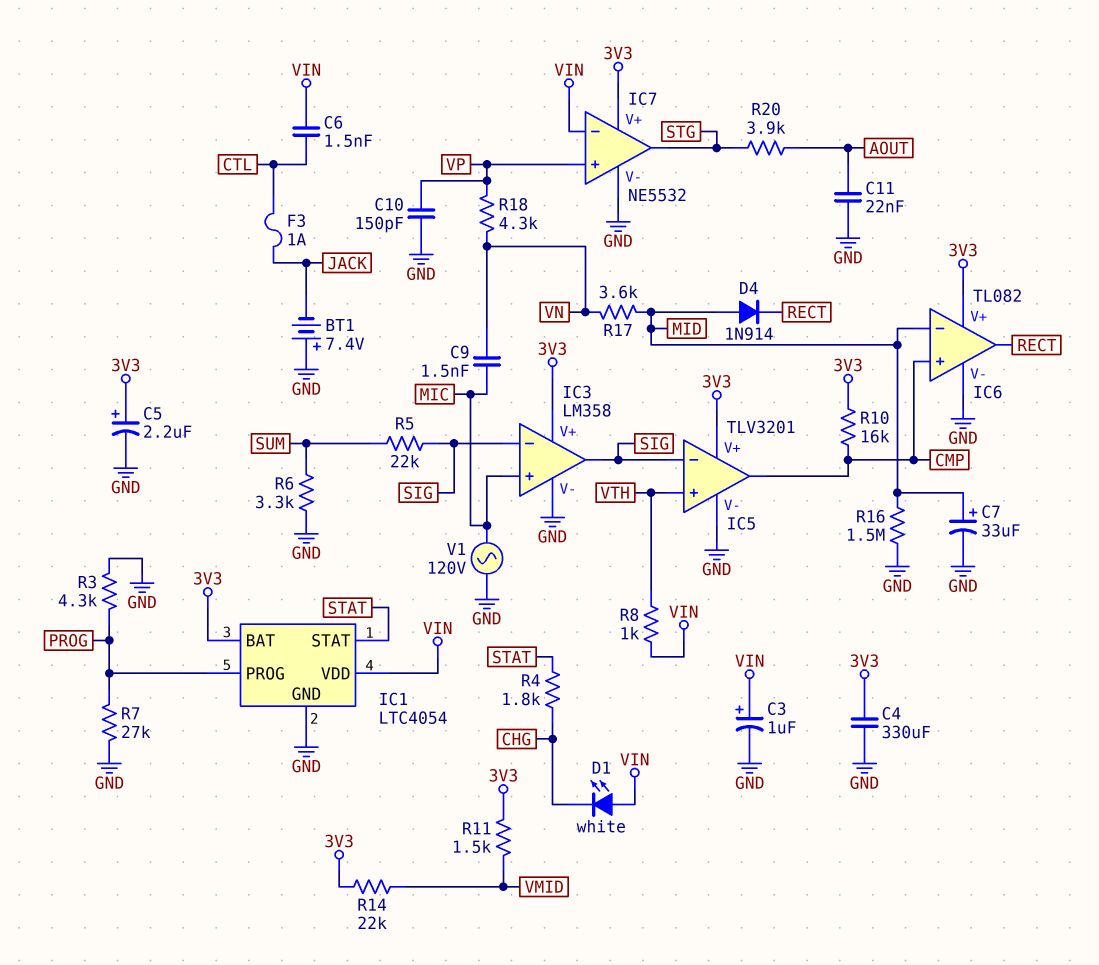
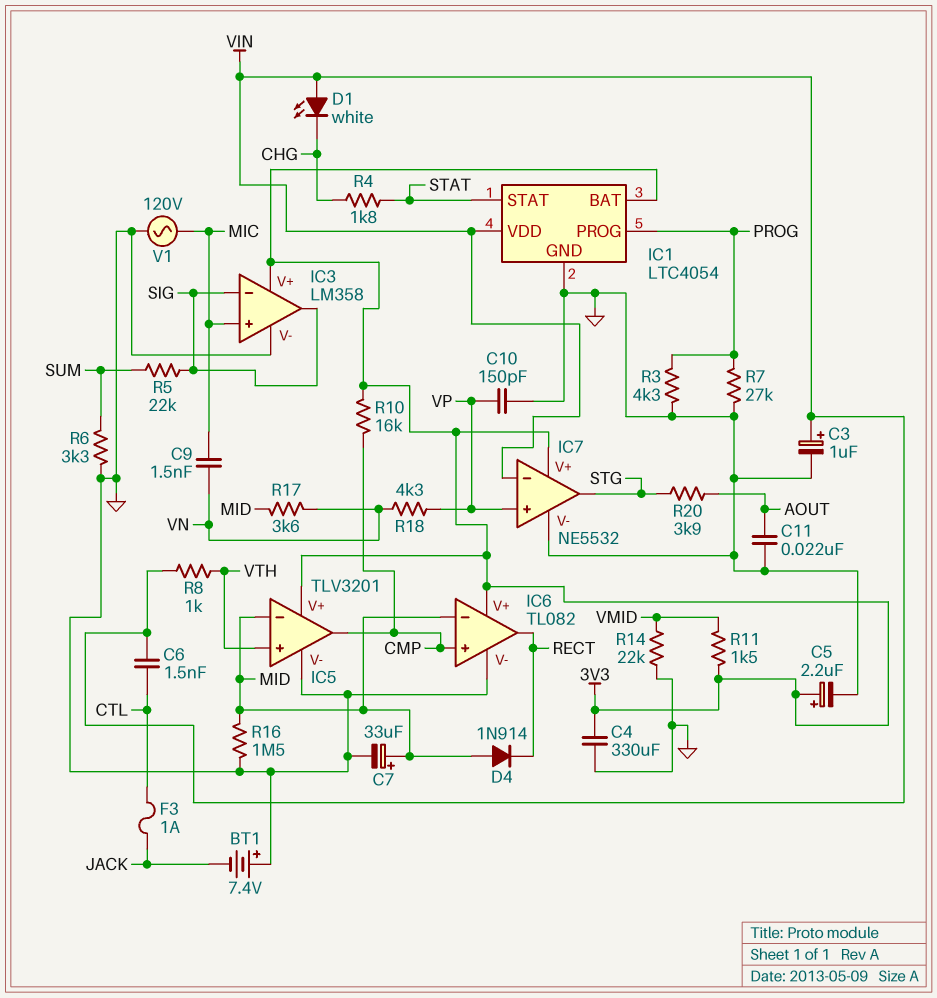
IC5 pin in-: SIG -> MID
R14: 22k (3V3, VMID) -> 22k (GND, VMID)

